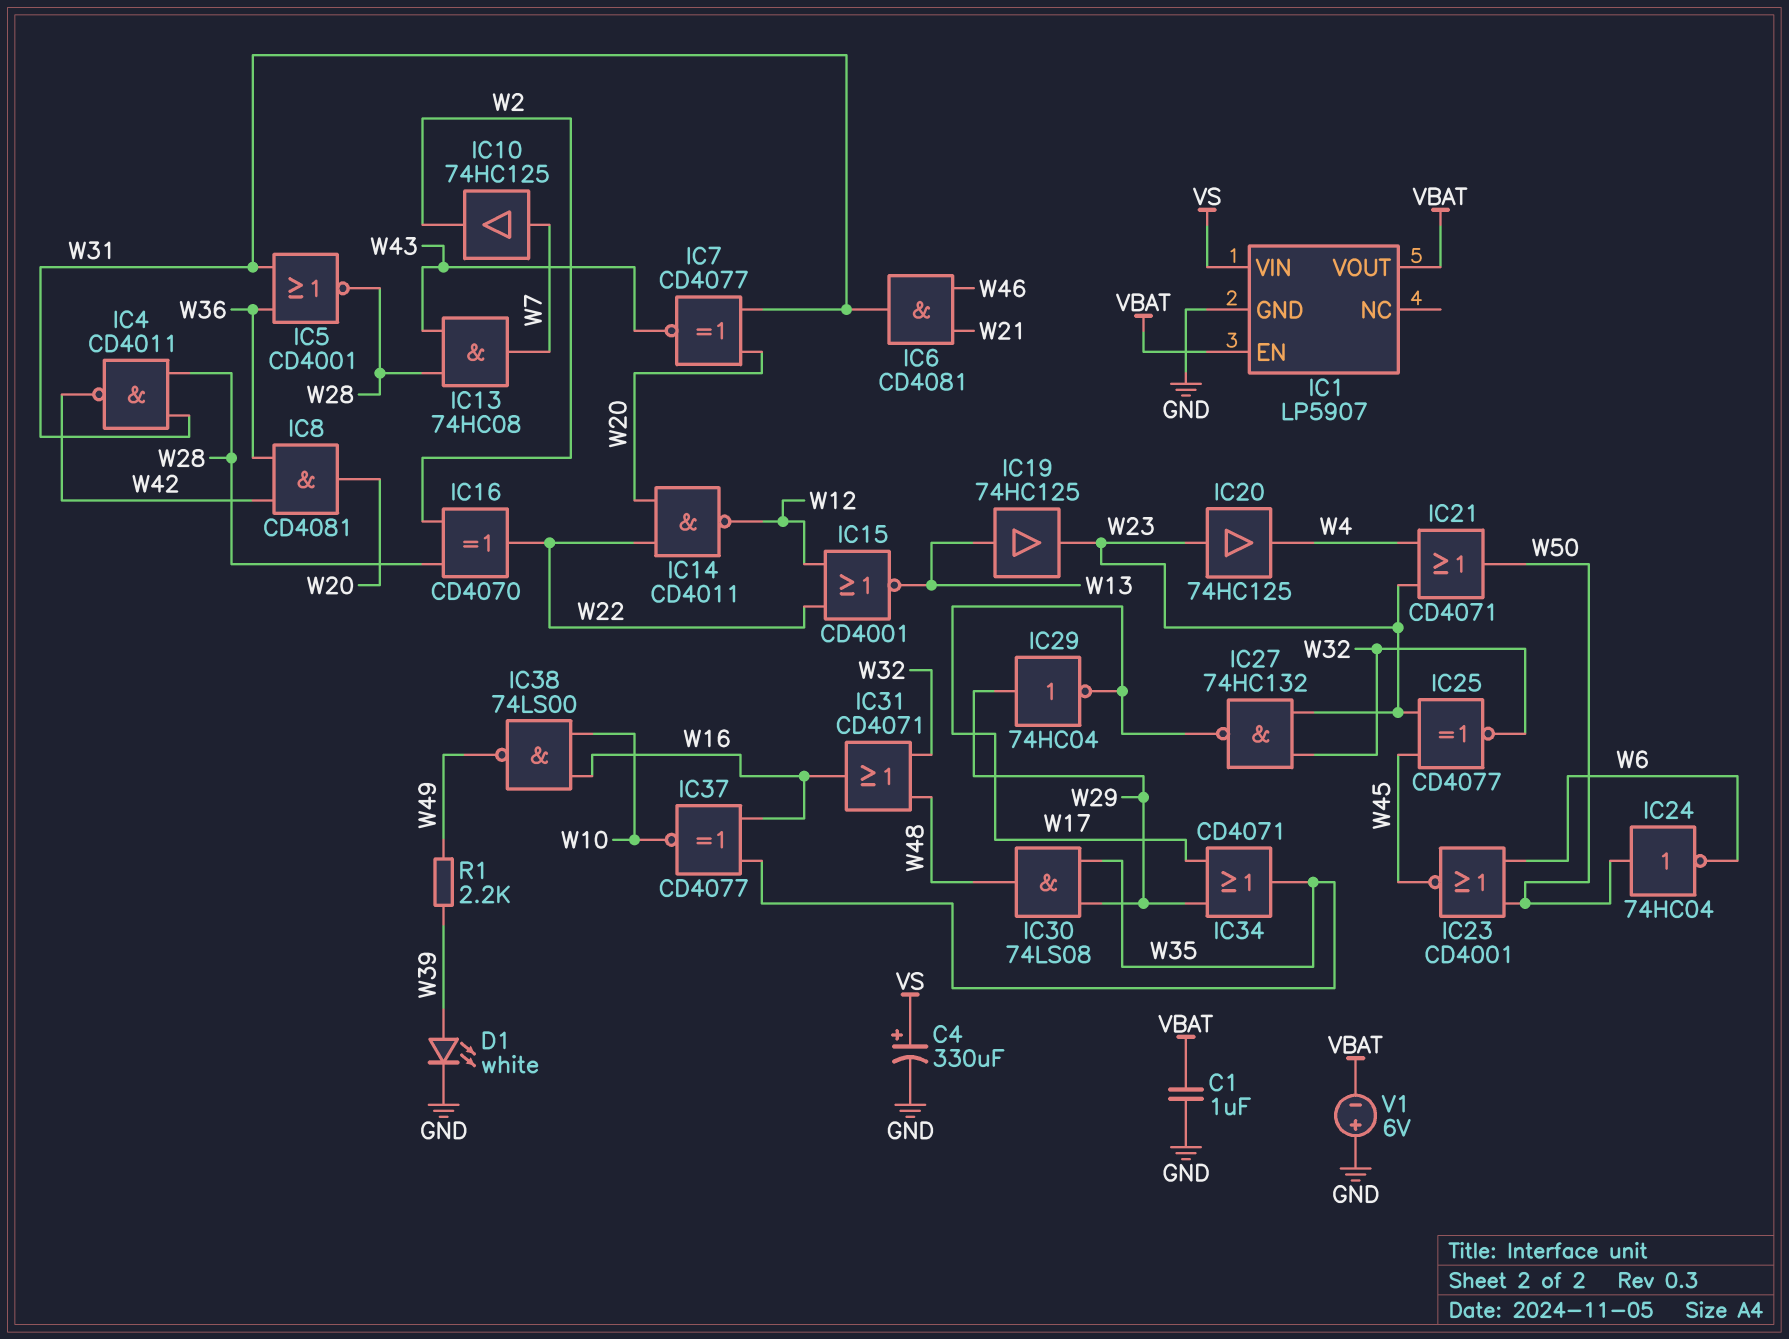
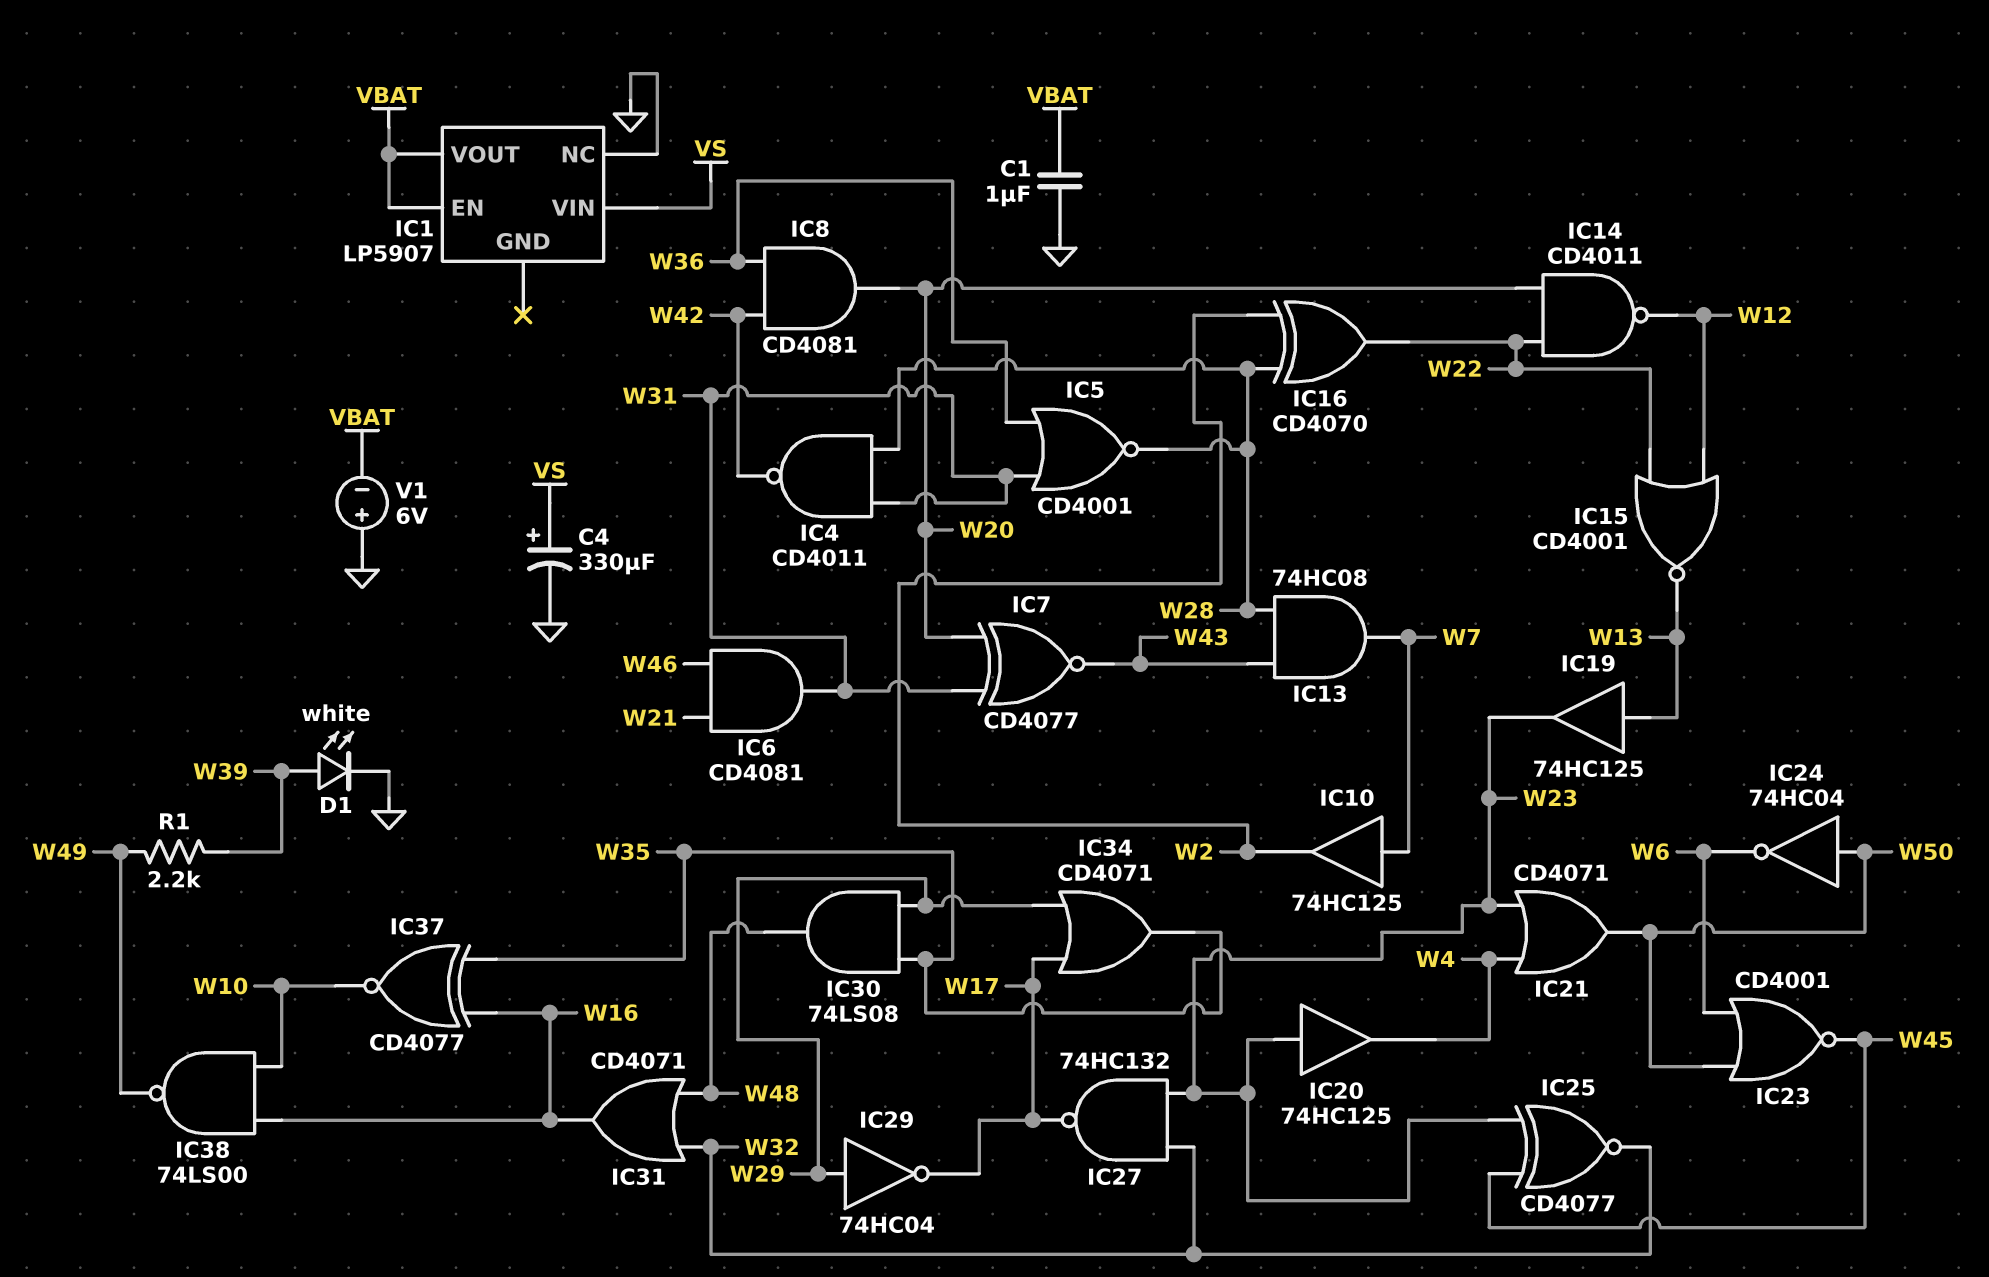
IC1 pin GND: GND -> none
IC1 pin NC: none -> GND

